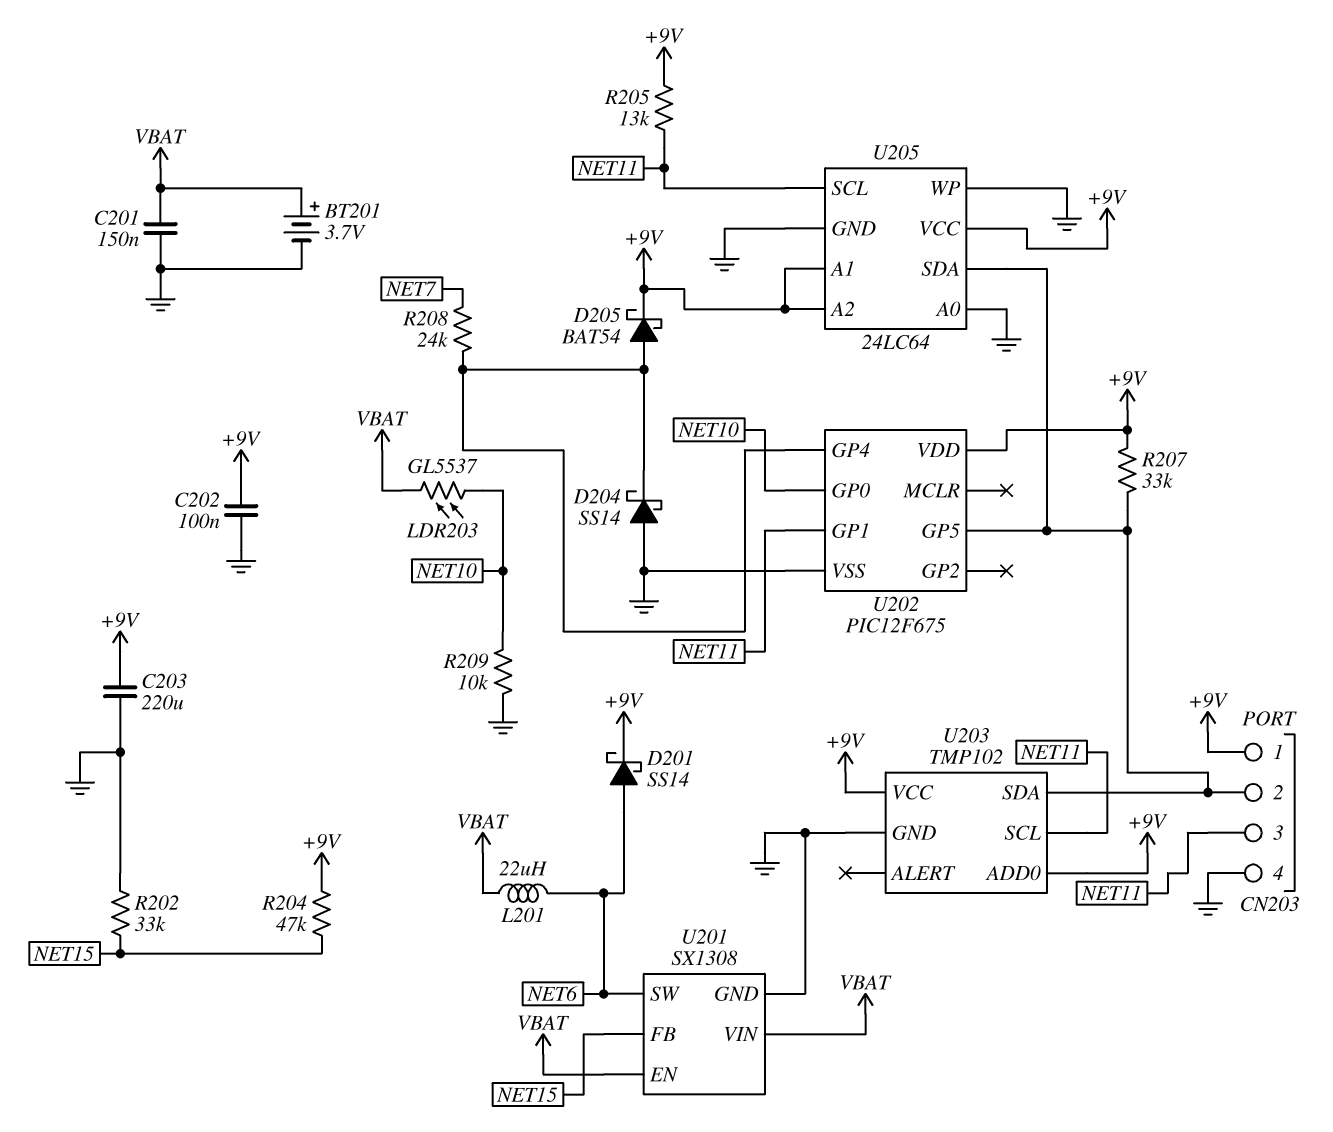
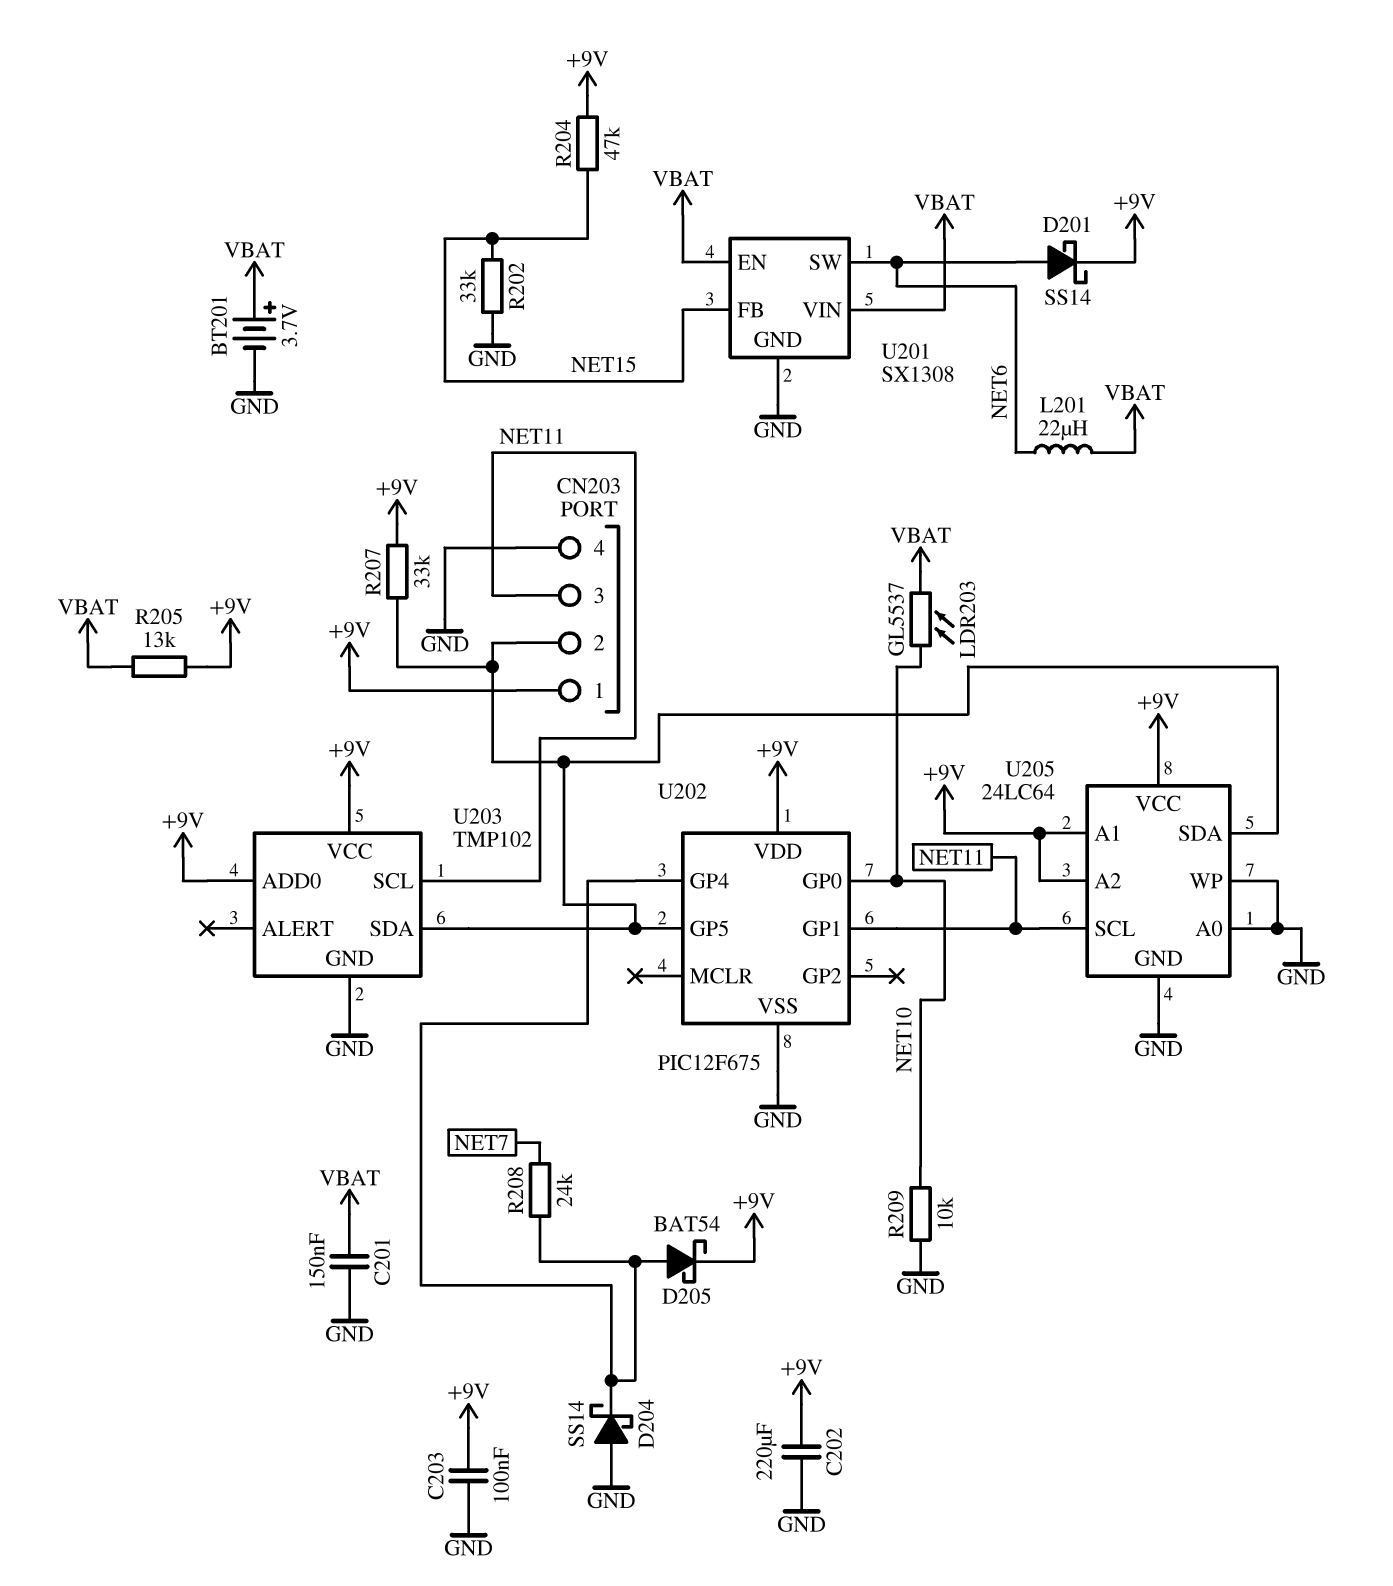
C202: 100nF (+9V, GND) -> 220uF (+9V, GND)
C203: 220uF (+9V, GND) -> 100nF (+9V, GND)
R205: 13k (+9V, NET11) -> 13k (+9V, VBAT)

